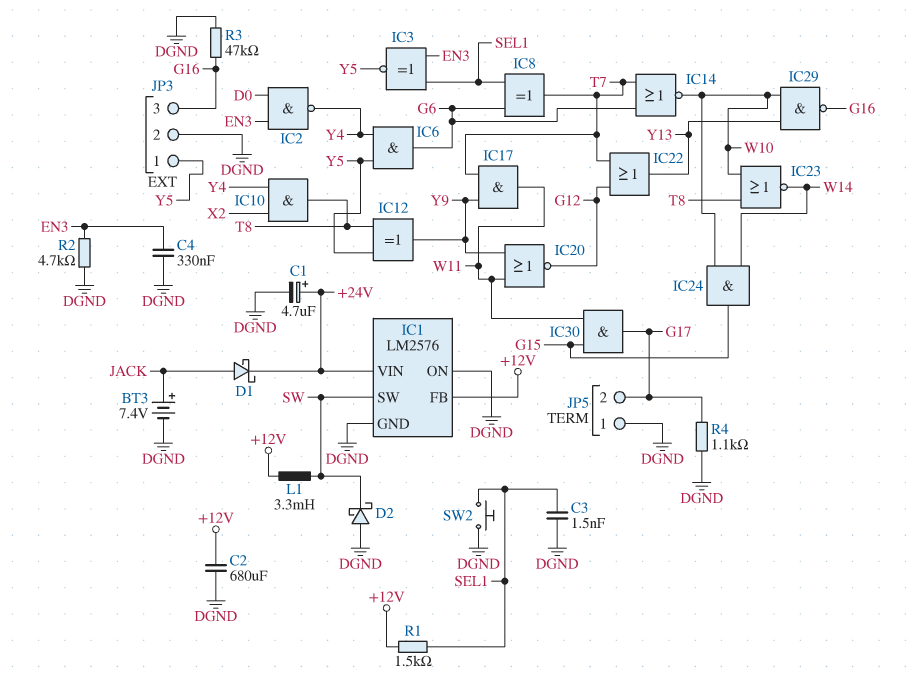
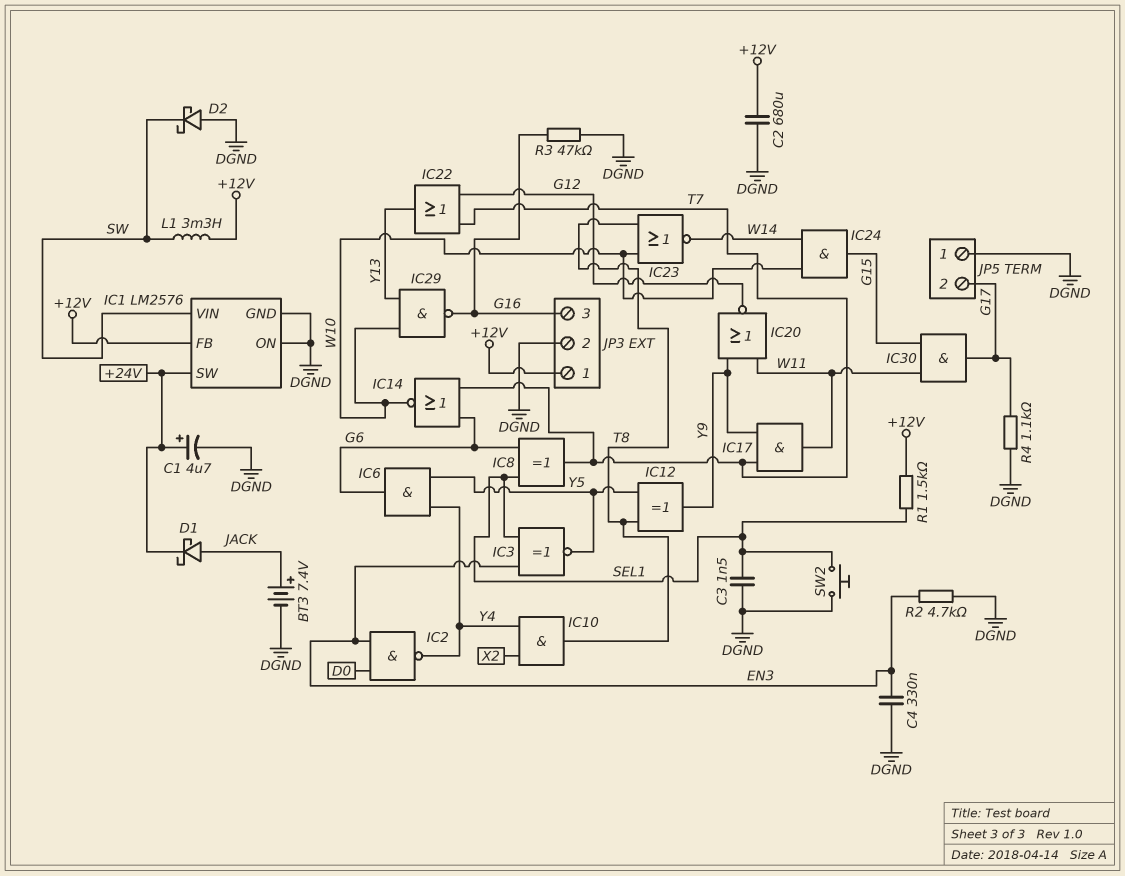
IC1 pin SW: SW -> +24V
IC1 pin VIN: +24V -> SW
JP3 pin 1: Y5 -> +12V

